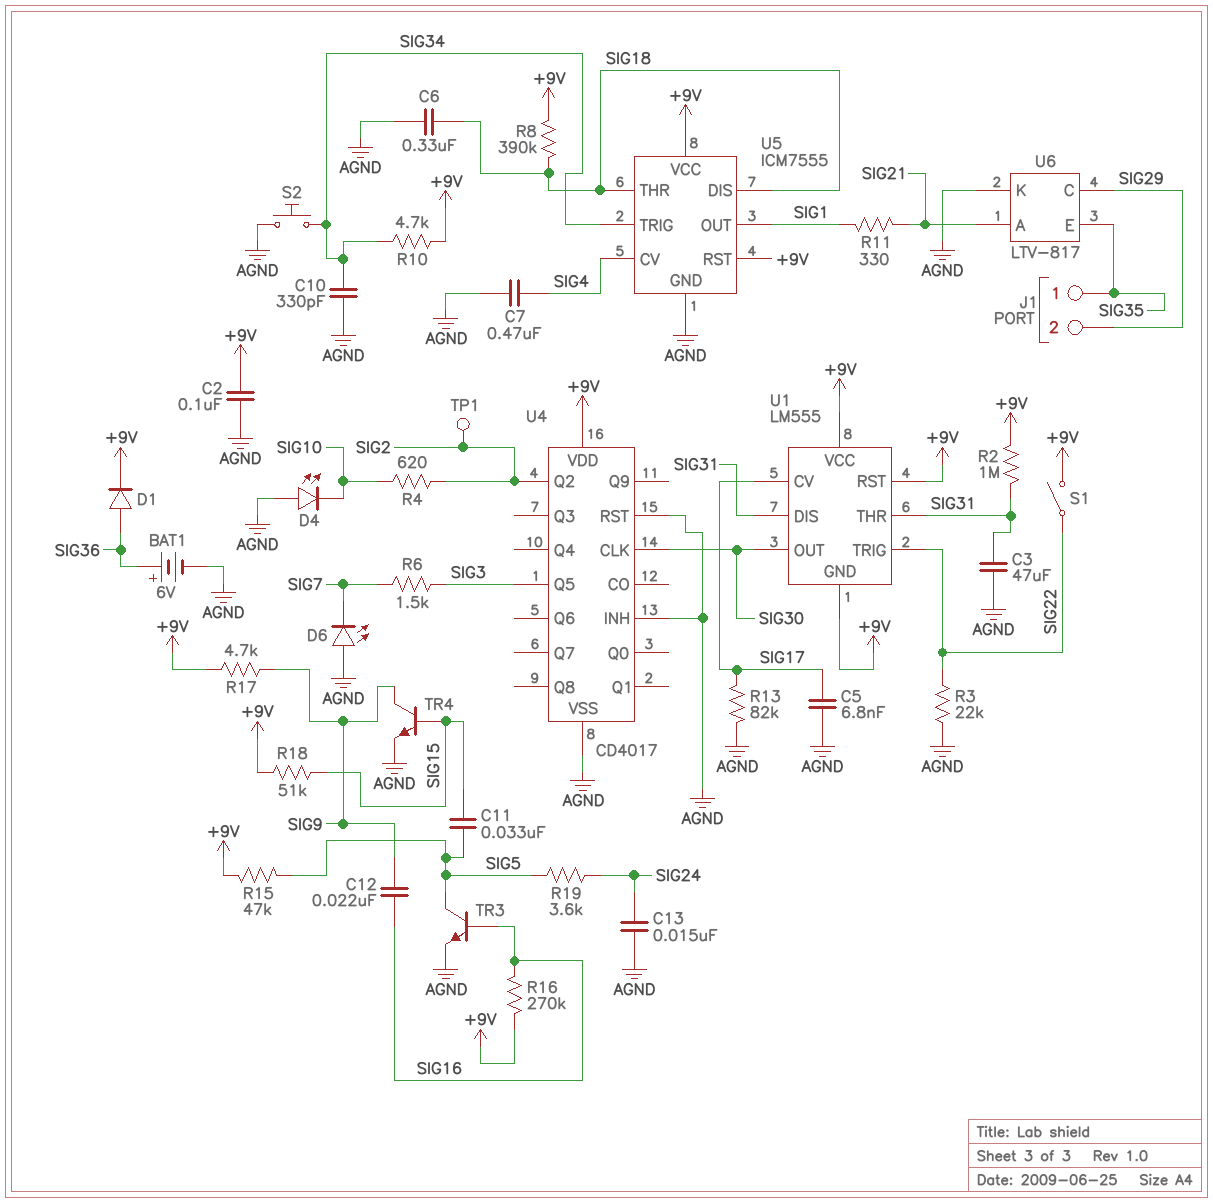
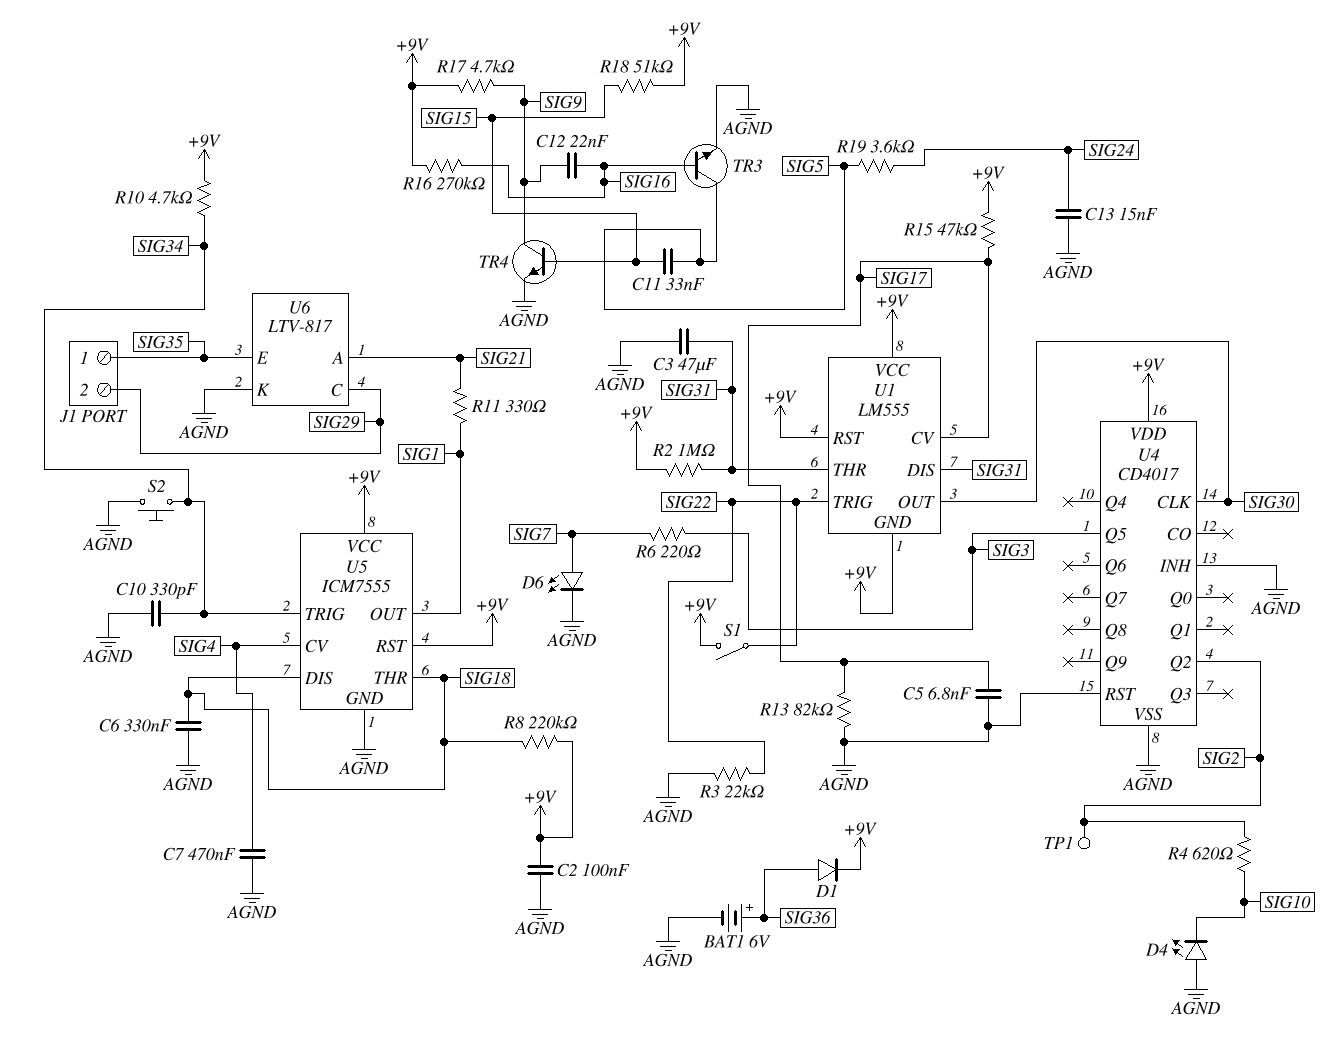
D6: LED (A AGND, K SIG7) -> LED (A SIG7, K AGND)
R6: 1.5k (SIG3, SIG7) -> 220 (SIG3, SIG7)
R8: 390k (+9V, SIG18) -> 220k (+9V, SIG18)
R15: 47k (+9V, SIG5) -> 47k (+9V, SIG17)

